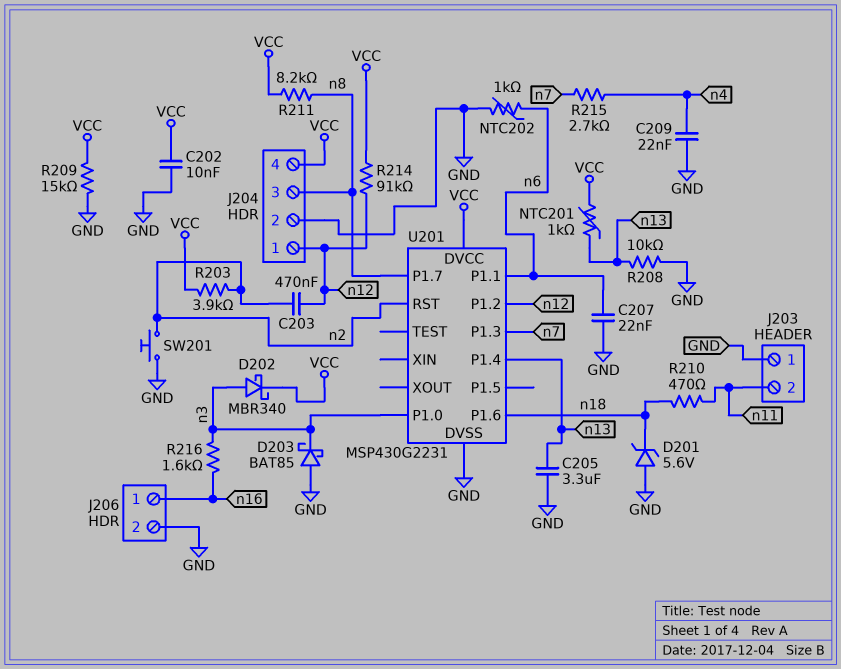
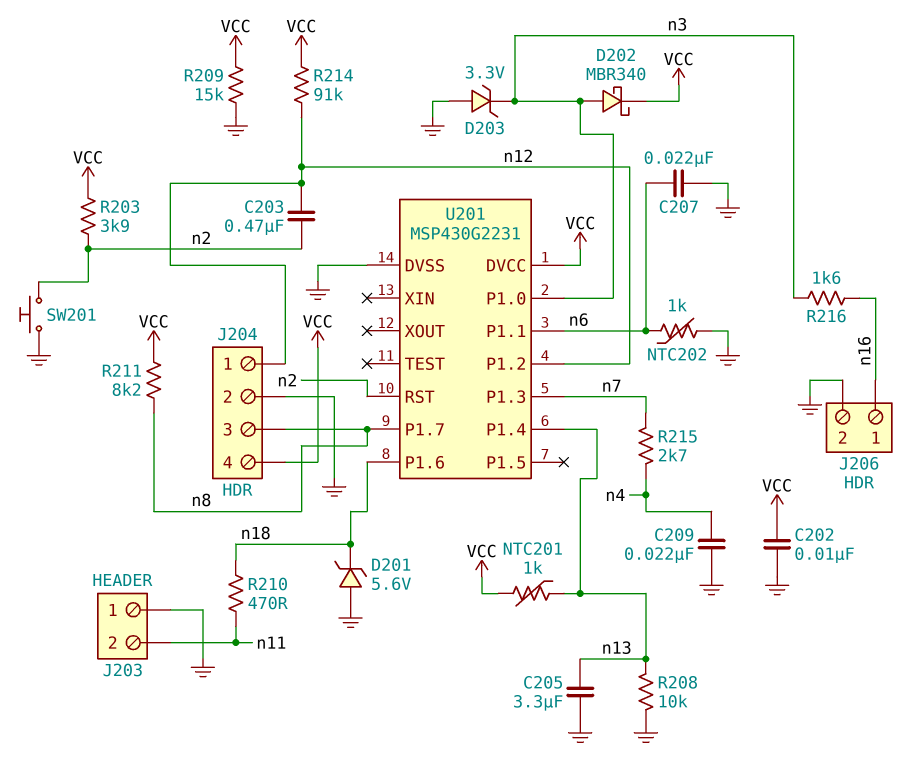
D203: schottky BAT85 (A GND, K n3) -> zener 3.3V (A GND, K n3)

